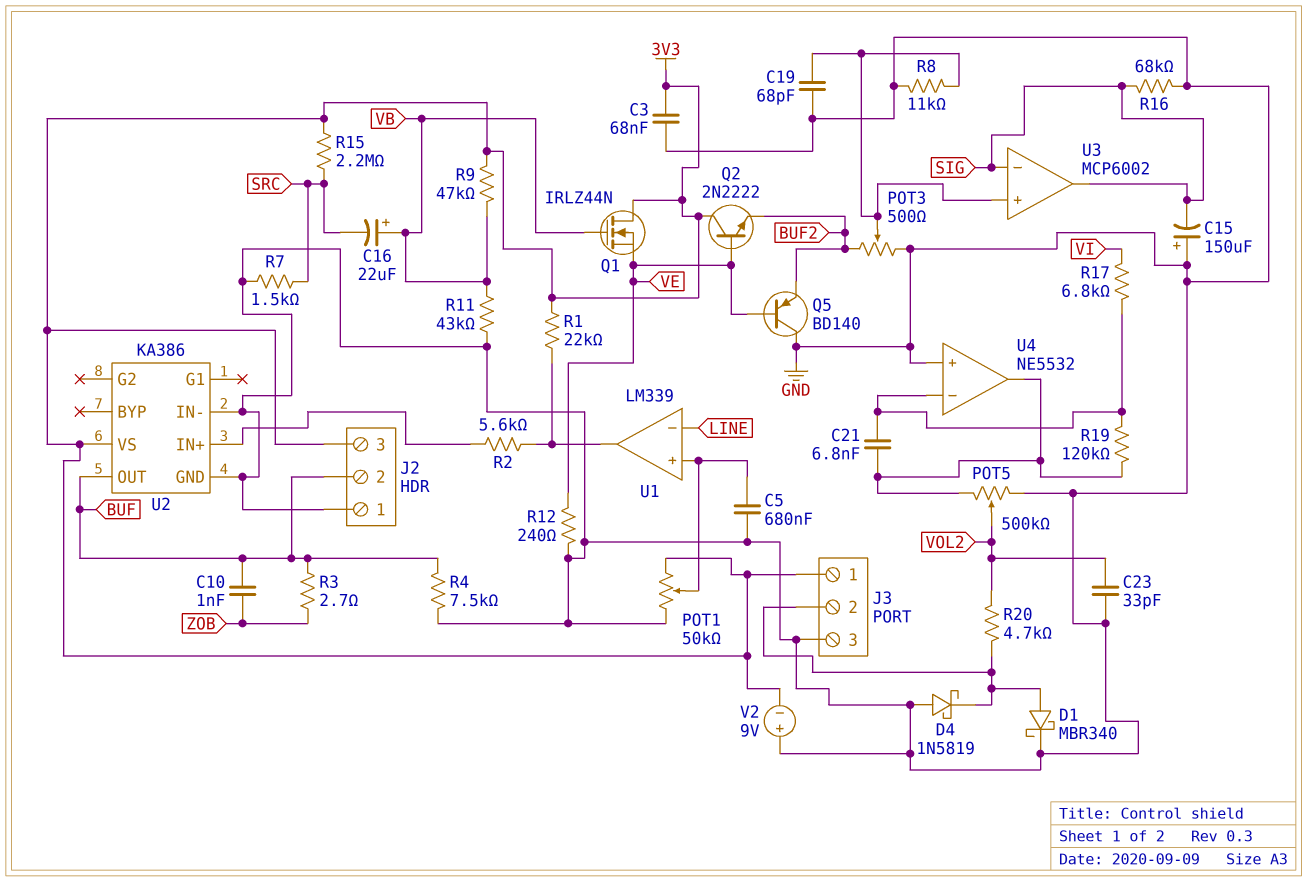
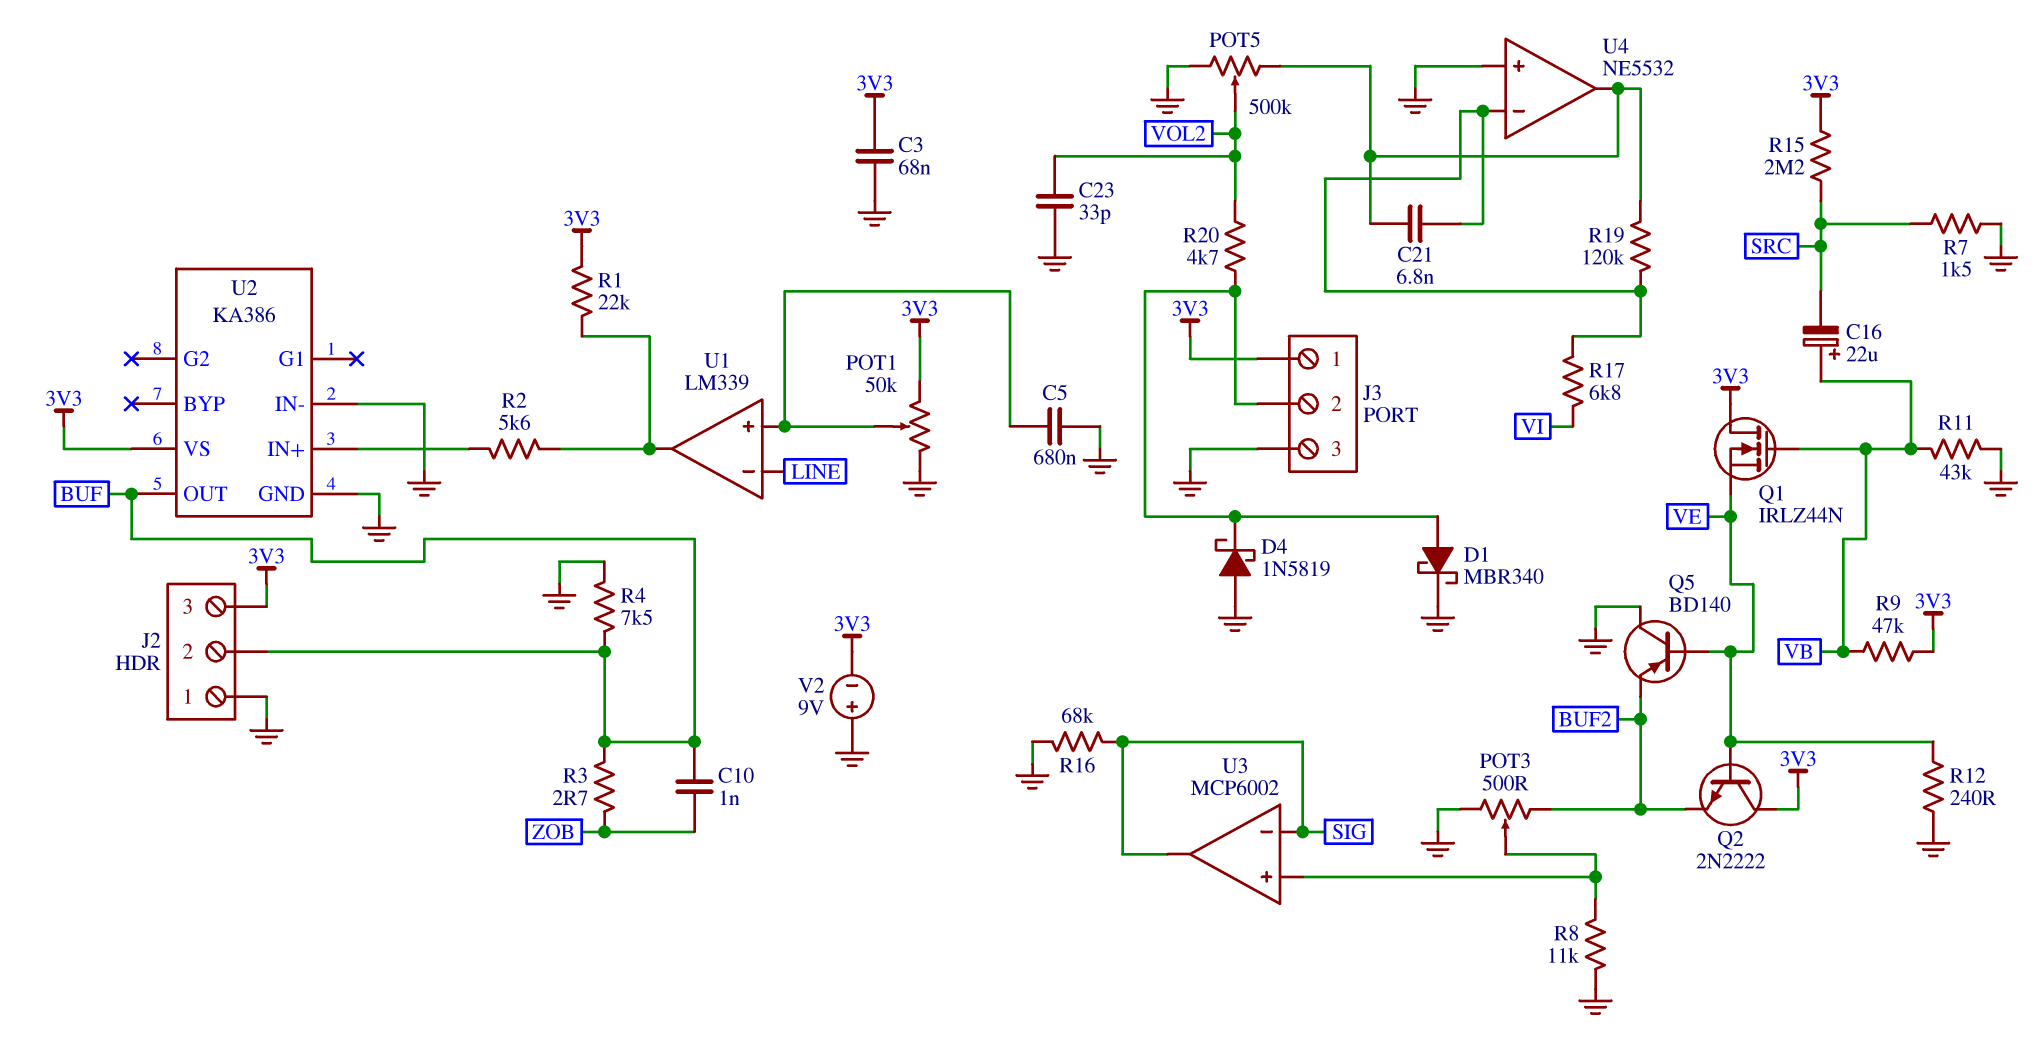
C15: 150uF (plus GND, minus SIG) -> none
C19: 68pF (GND, U3/in+) -> none

